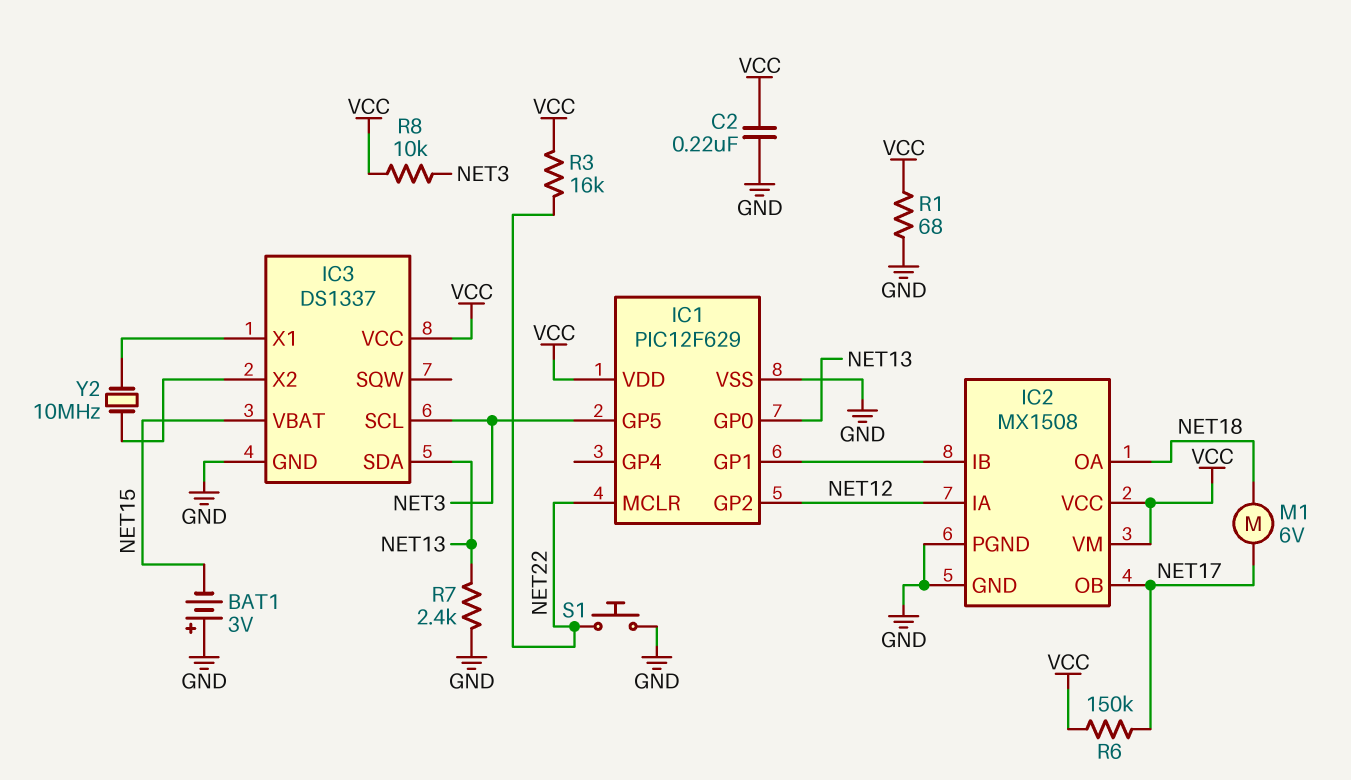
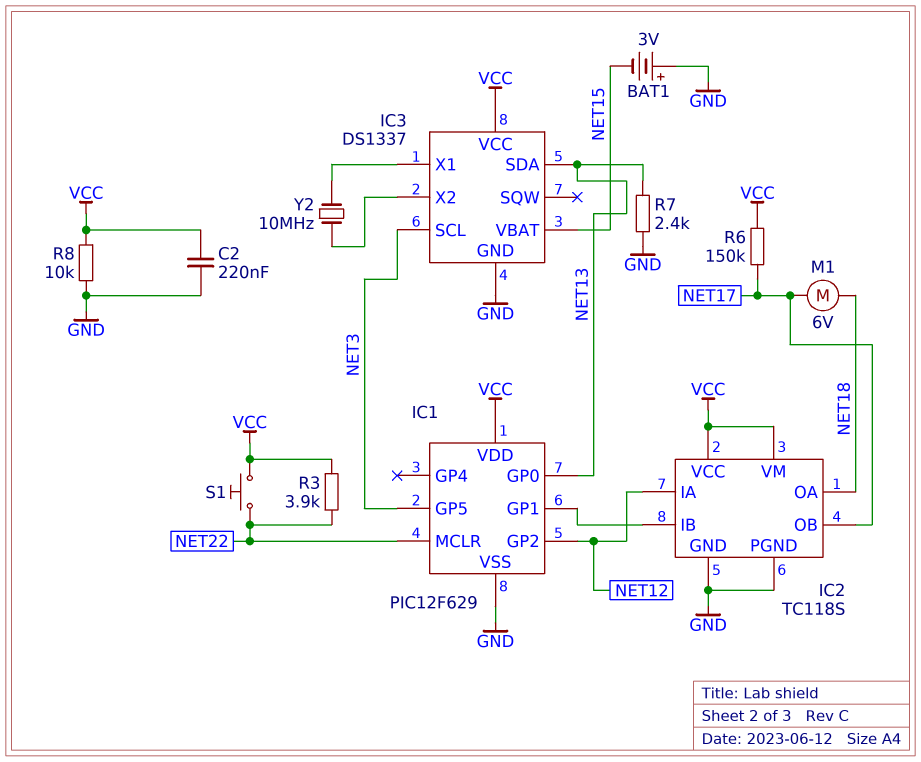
IC2: MX1508 -> TC118S
R1: 68 (GND, VCC) -> none
R3: 16k (NET22, VCC) -> 3.9k (NET22, VCC)
R8: 10k (NET3, VCC) -> 10k (GND, VCC)
S1: button (GND, NET22) -> button (NET22, VCC)

